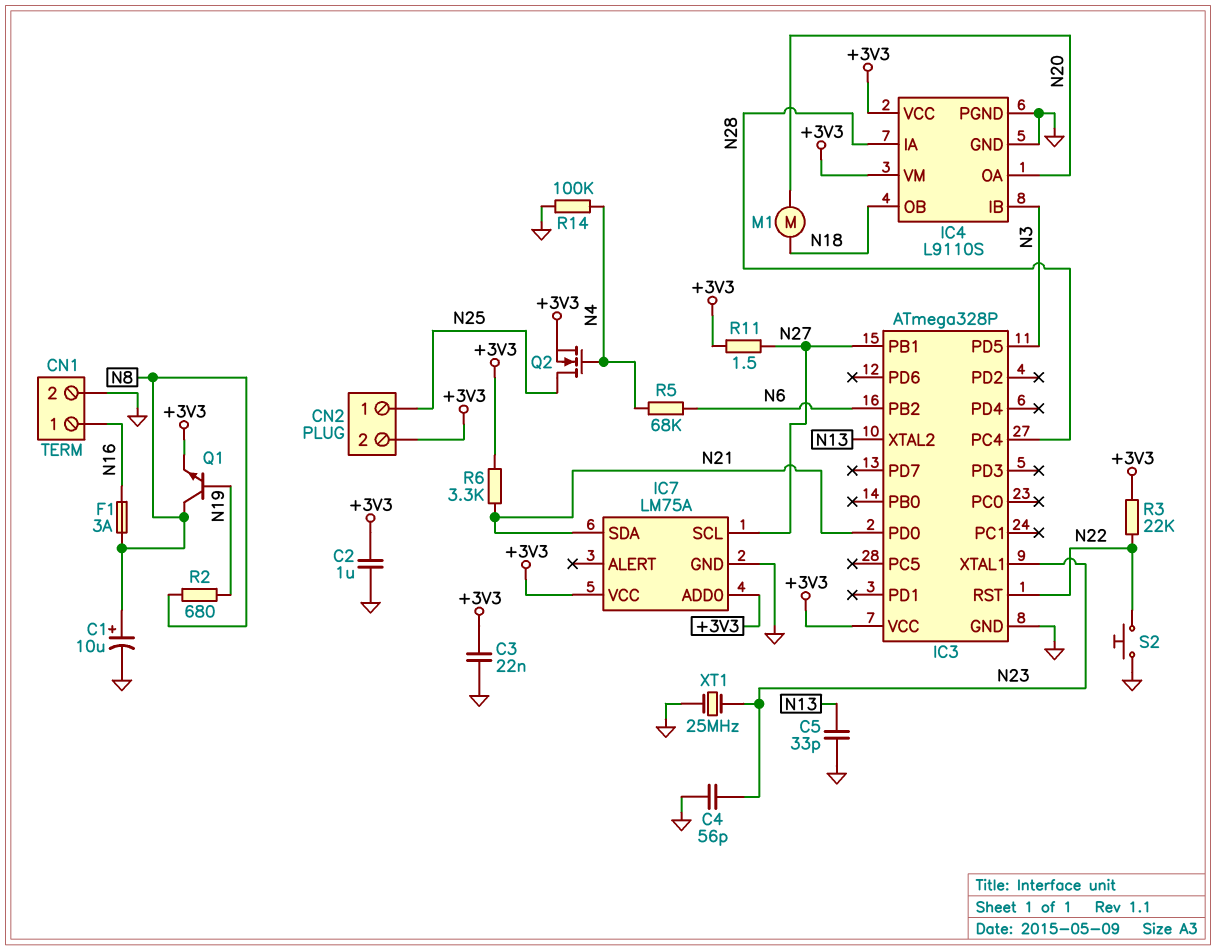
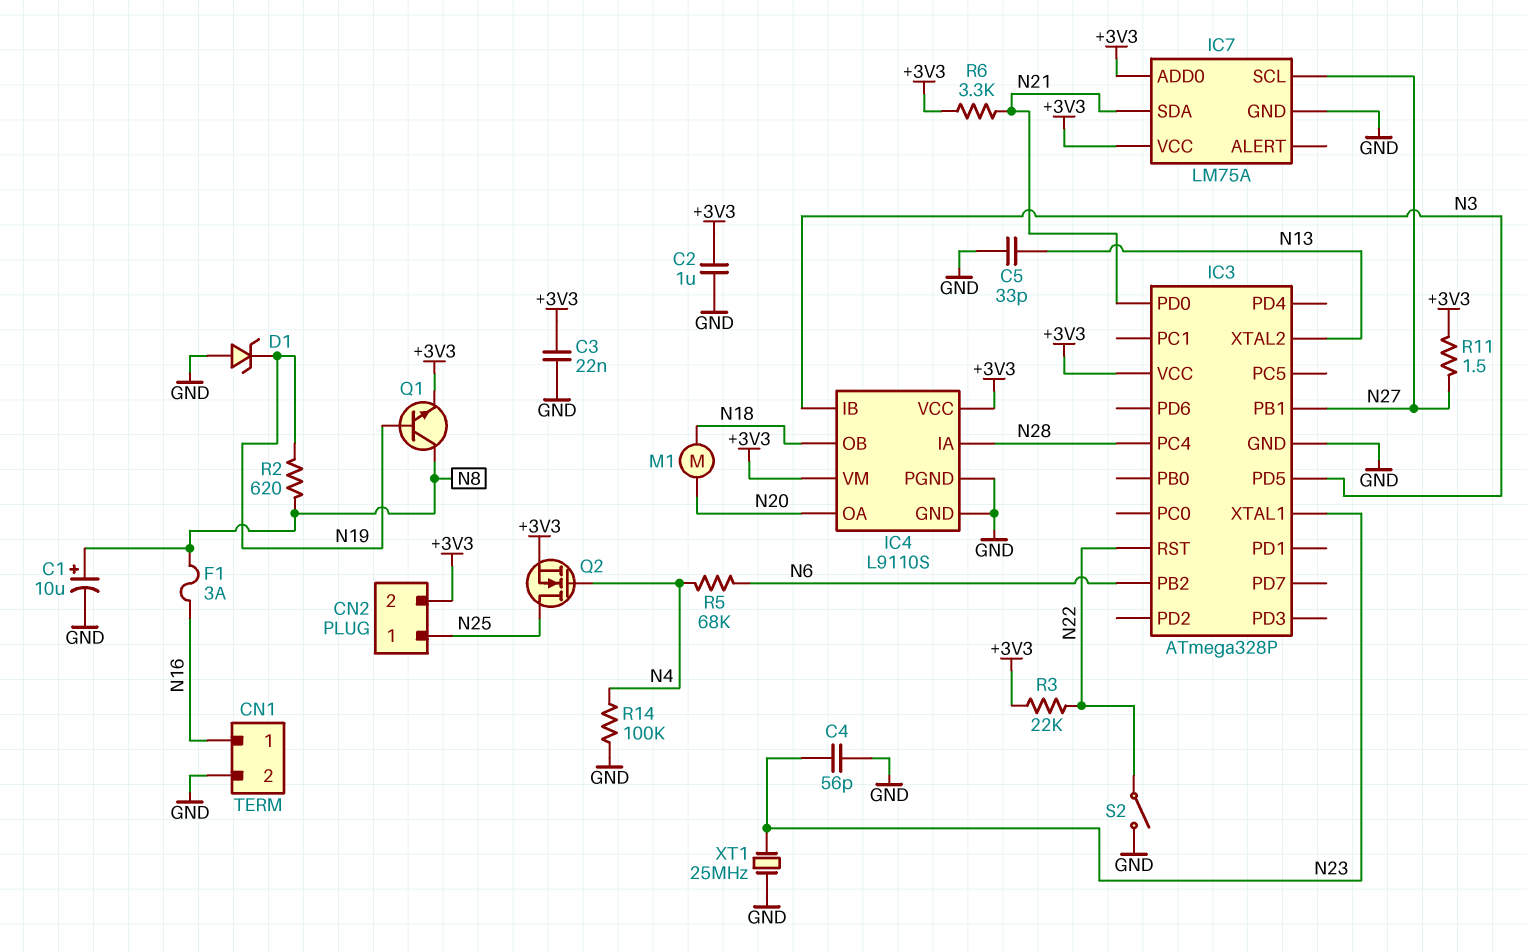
D1: none -> zener (A GND, K N19)
R2: 680 (N8, N19) -> 620 (N8, N19)
S2: button (GND, N22) -> switch (GND, N22)

